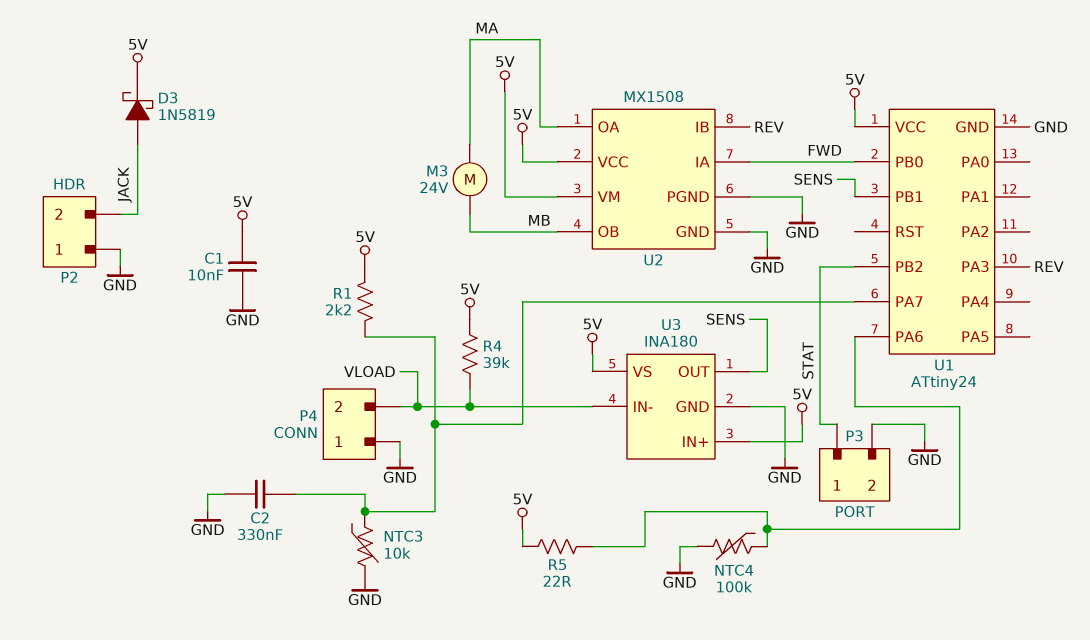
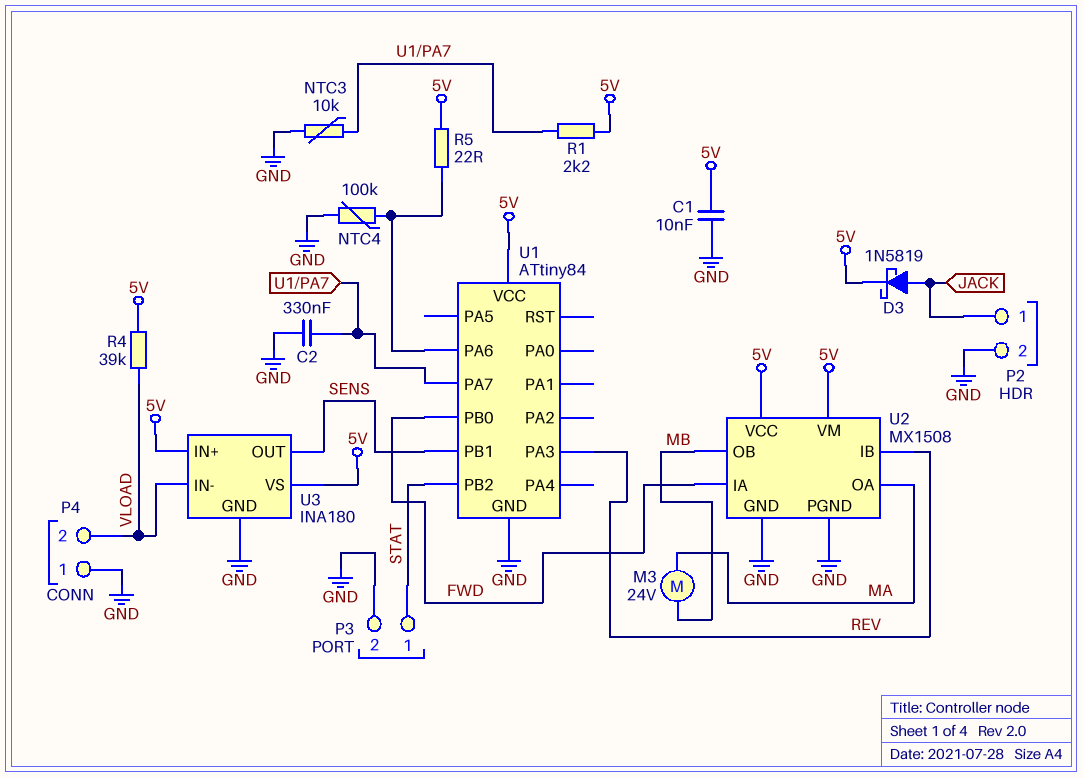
P2 pin 1: GND -> JACK
P2 pin 2: JACK -> GND
U1: ATtiny24 -> ATtiny84

